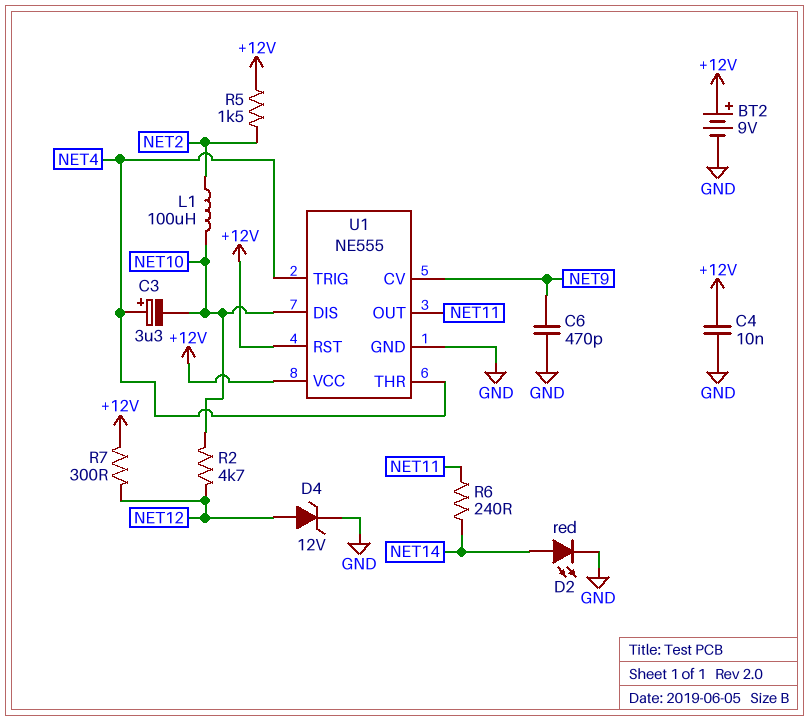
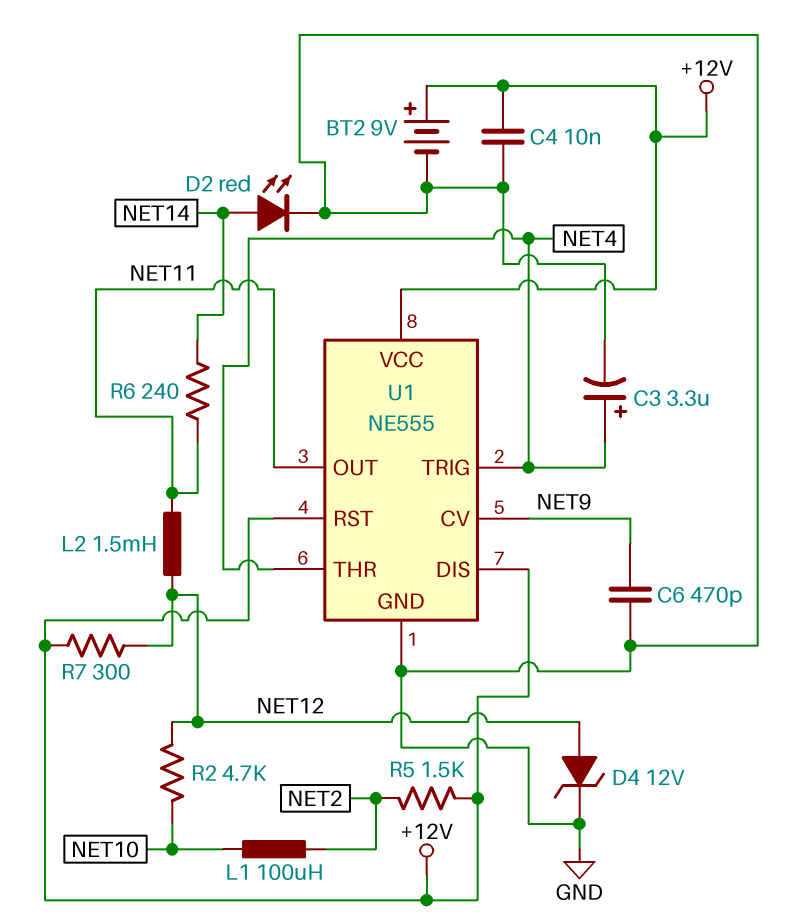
C3: 3.3uF (plus NET4, minus NET10) -> 3.3uF (plus NET4, minus GND)
L2: none -> 1.5mH (NET11, NET12)
U1 pin DIS: NET10 -> +12V

